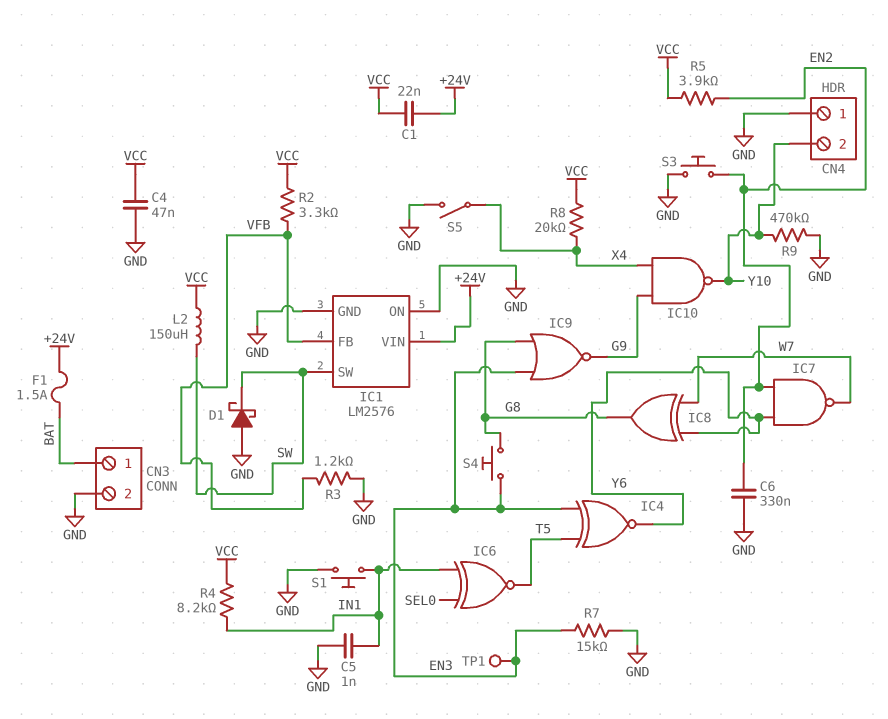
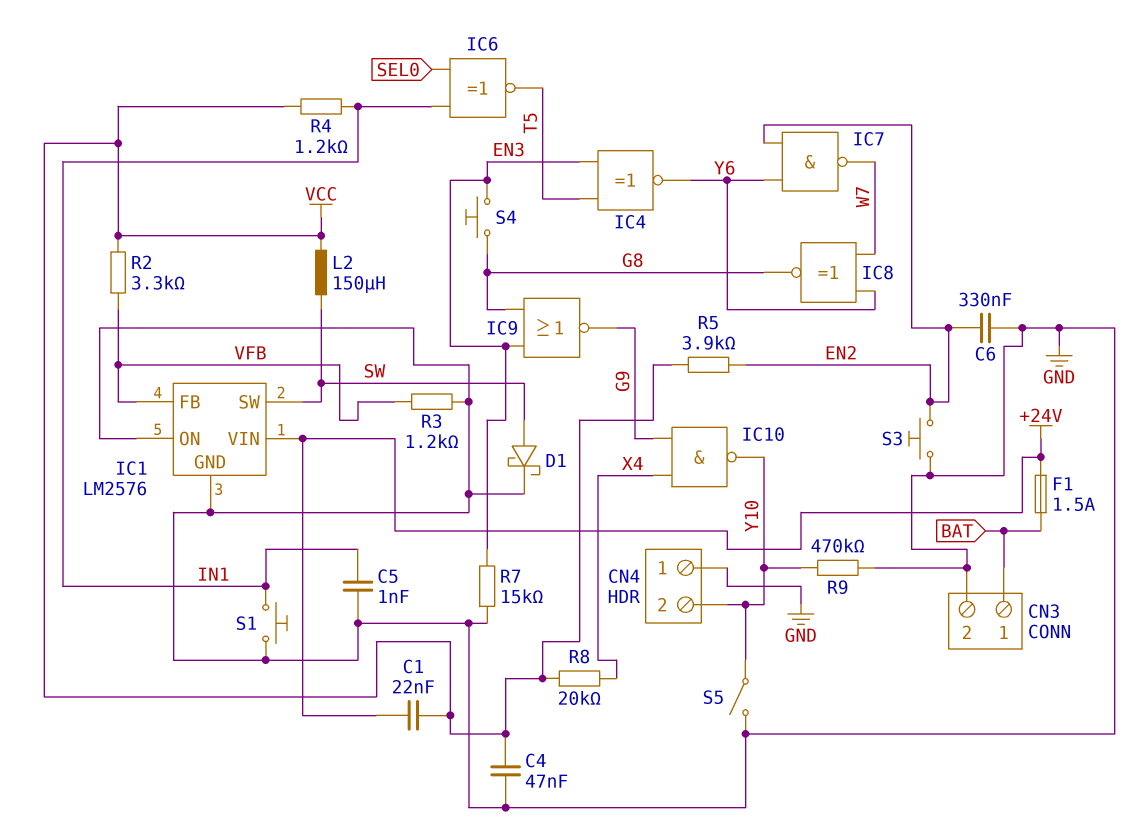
D1: schottky (A GND, K SW) -> schottky (A SW, K GND)
IC8: XOR (in W7, in Y6, out G8) -> XNOR (in W7, in Y6, out G8)
R4: 8.2k (IN1, VCC) -> 1.2k (IN1, VCC)
S5: switch (GND, X4) -> switch (GND, Y10)
TP1: test point (EN3) -> none

